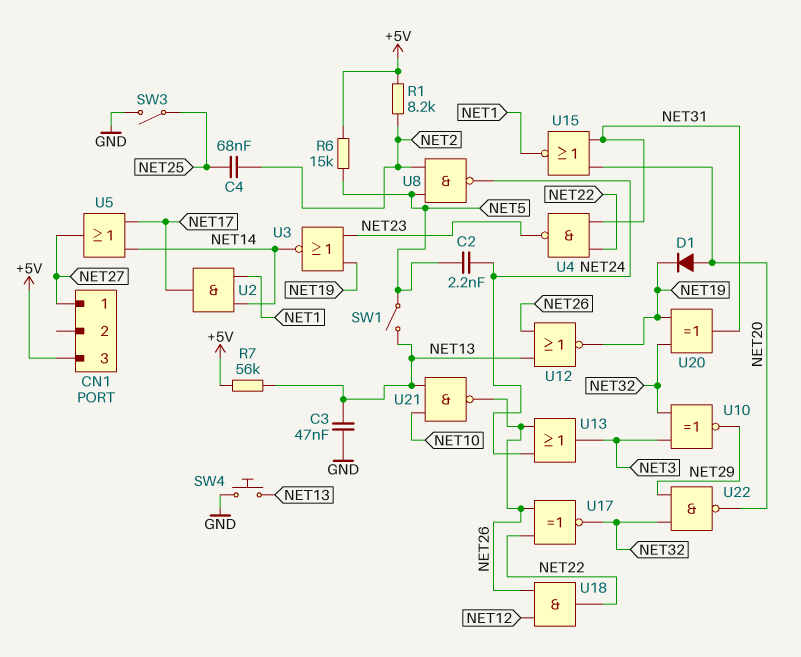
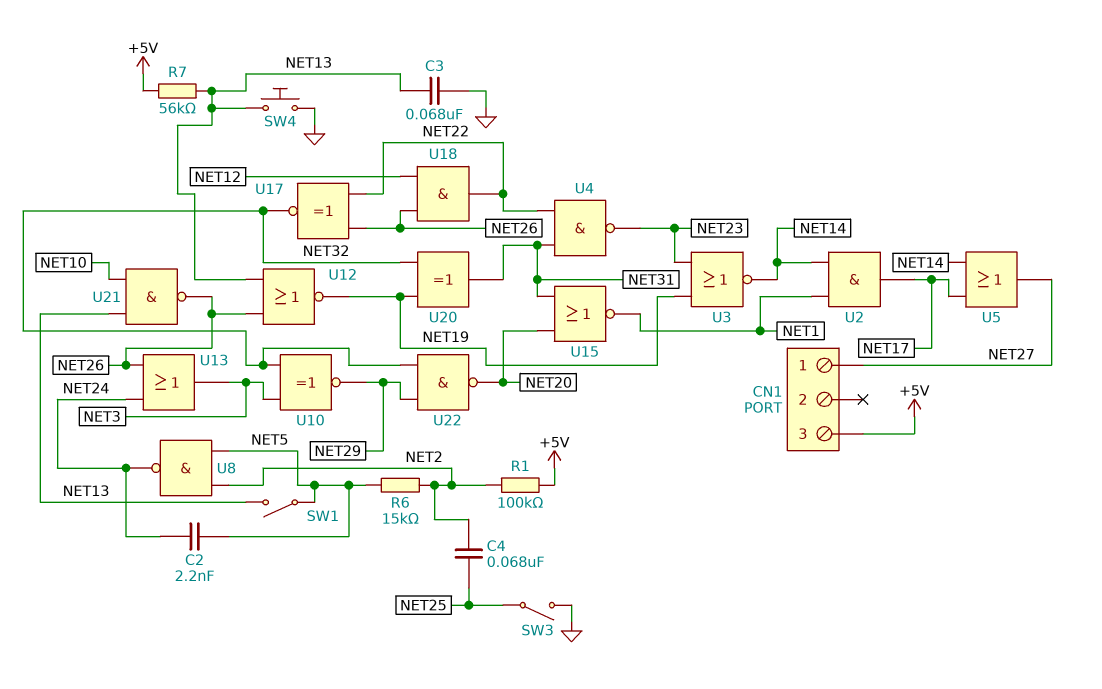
C3: 47nF (GND, NET13) -> 68nF (GND, NET13)
D1: diode (A NET20, K NET19) -> none
R1: 8.2k (+5V, NET2) -> 100k (+5V, NET2)
R6: 15k (+5V, NET5) -> 15k (NET2, NET5)

